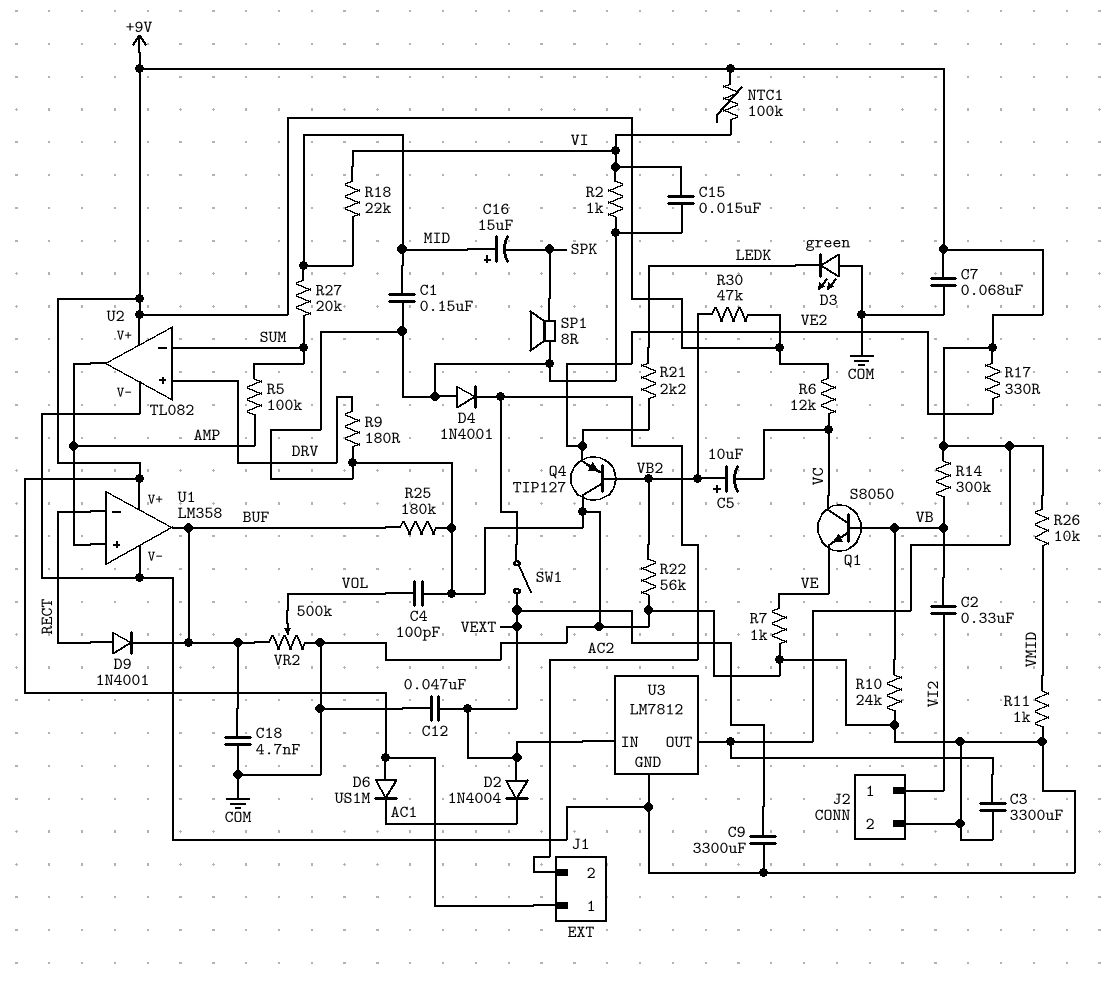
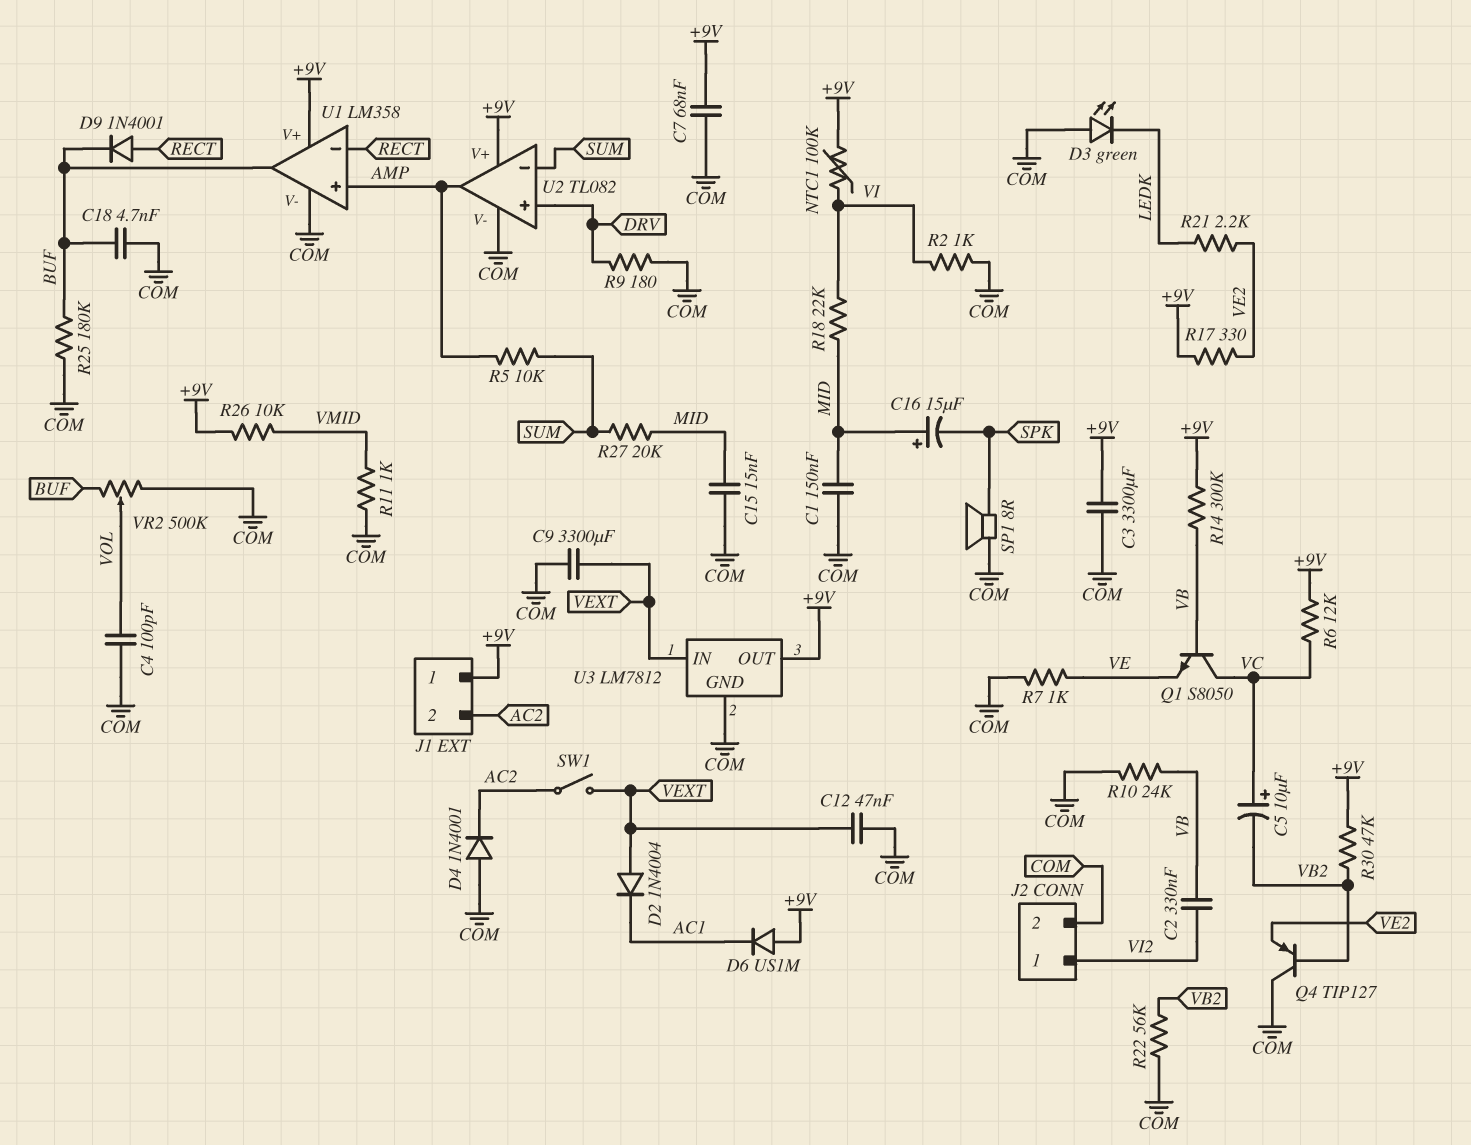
C5: 10uF (plus VB2, minus VC) -> 10uF (plus VC, minus VB2)
C15: 15nF (COM, VI) -> 15nF (COM, MID)
R5: 100k (AMP, SUM) -> 10k (AMP, SUM)

